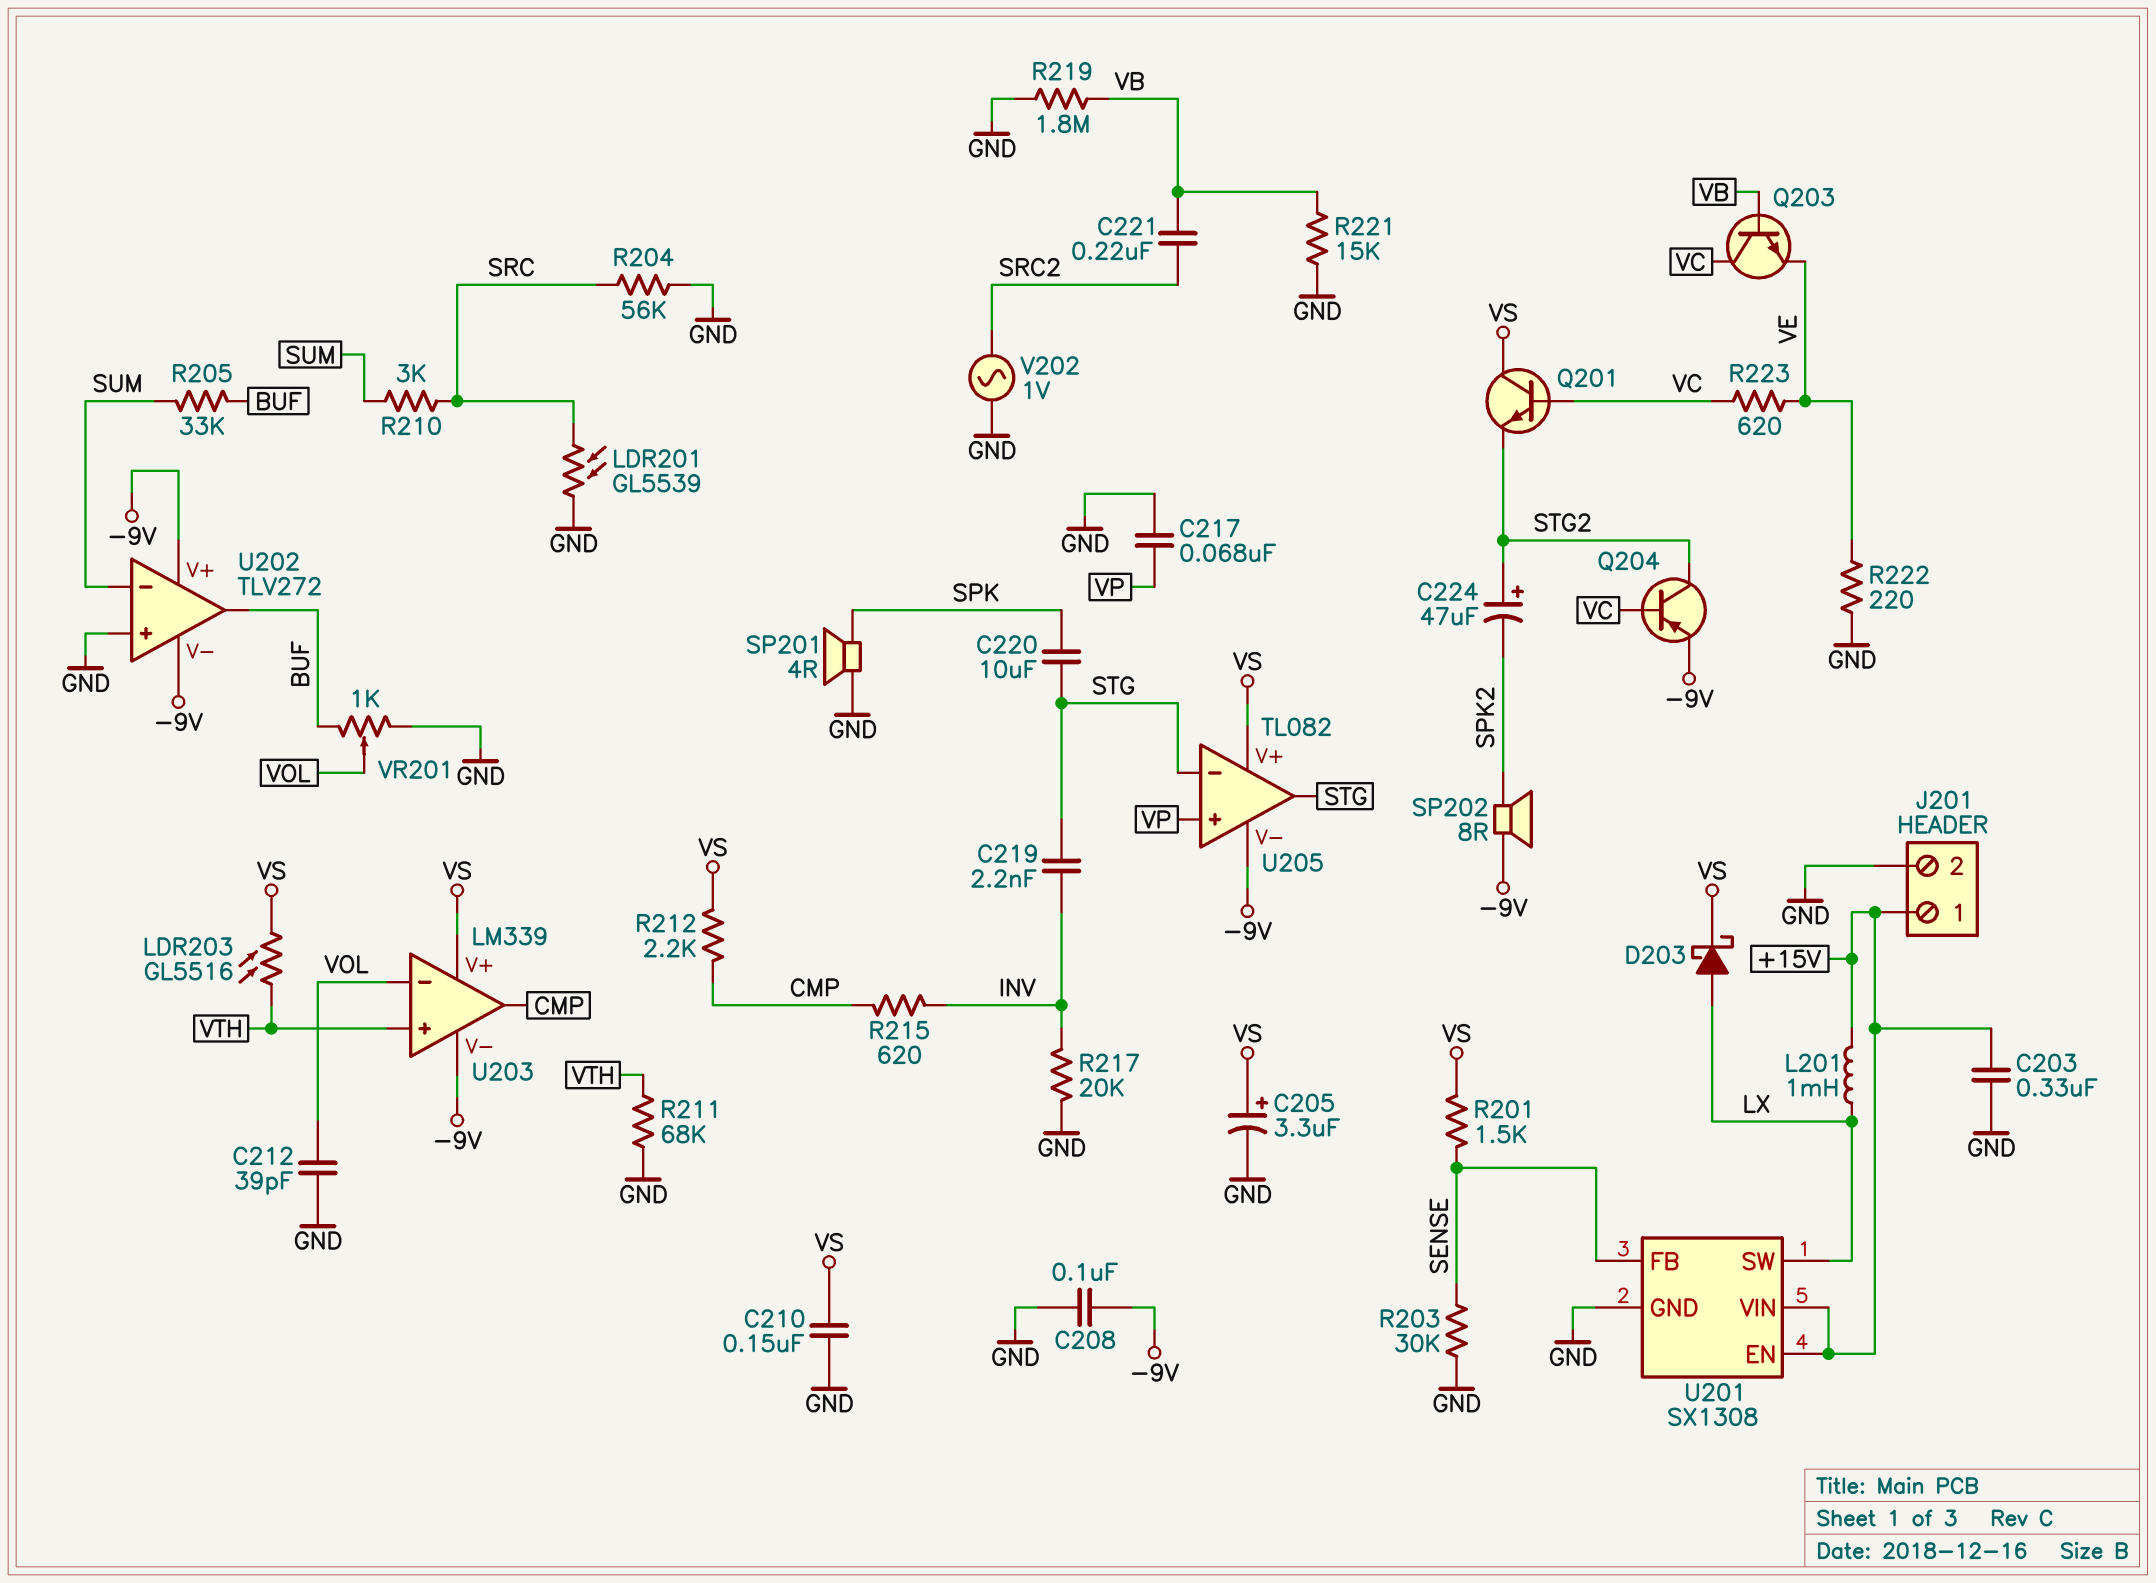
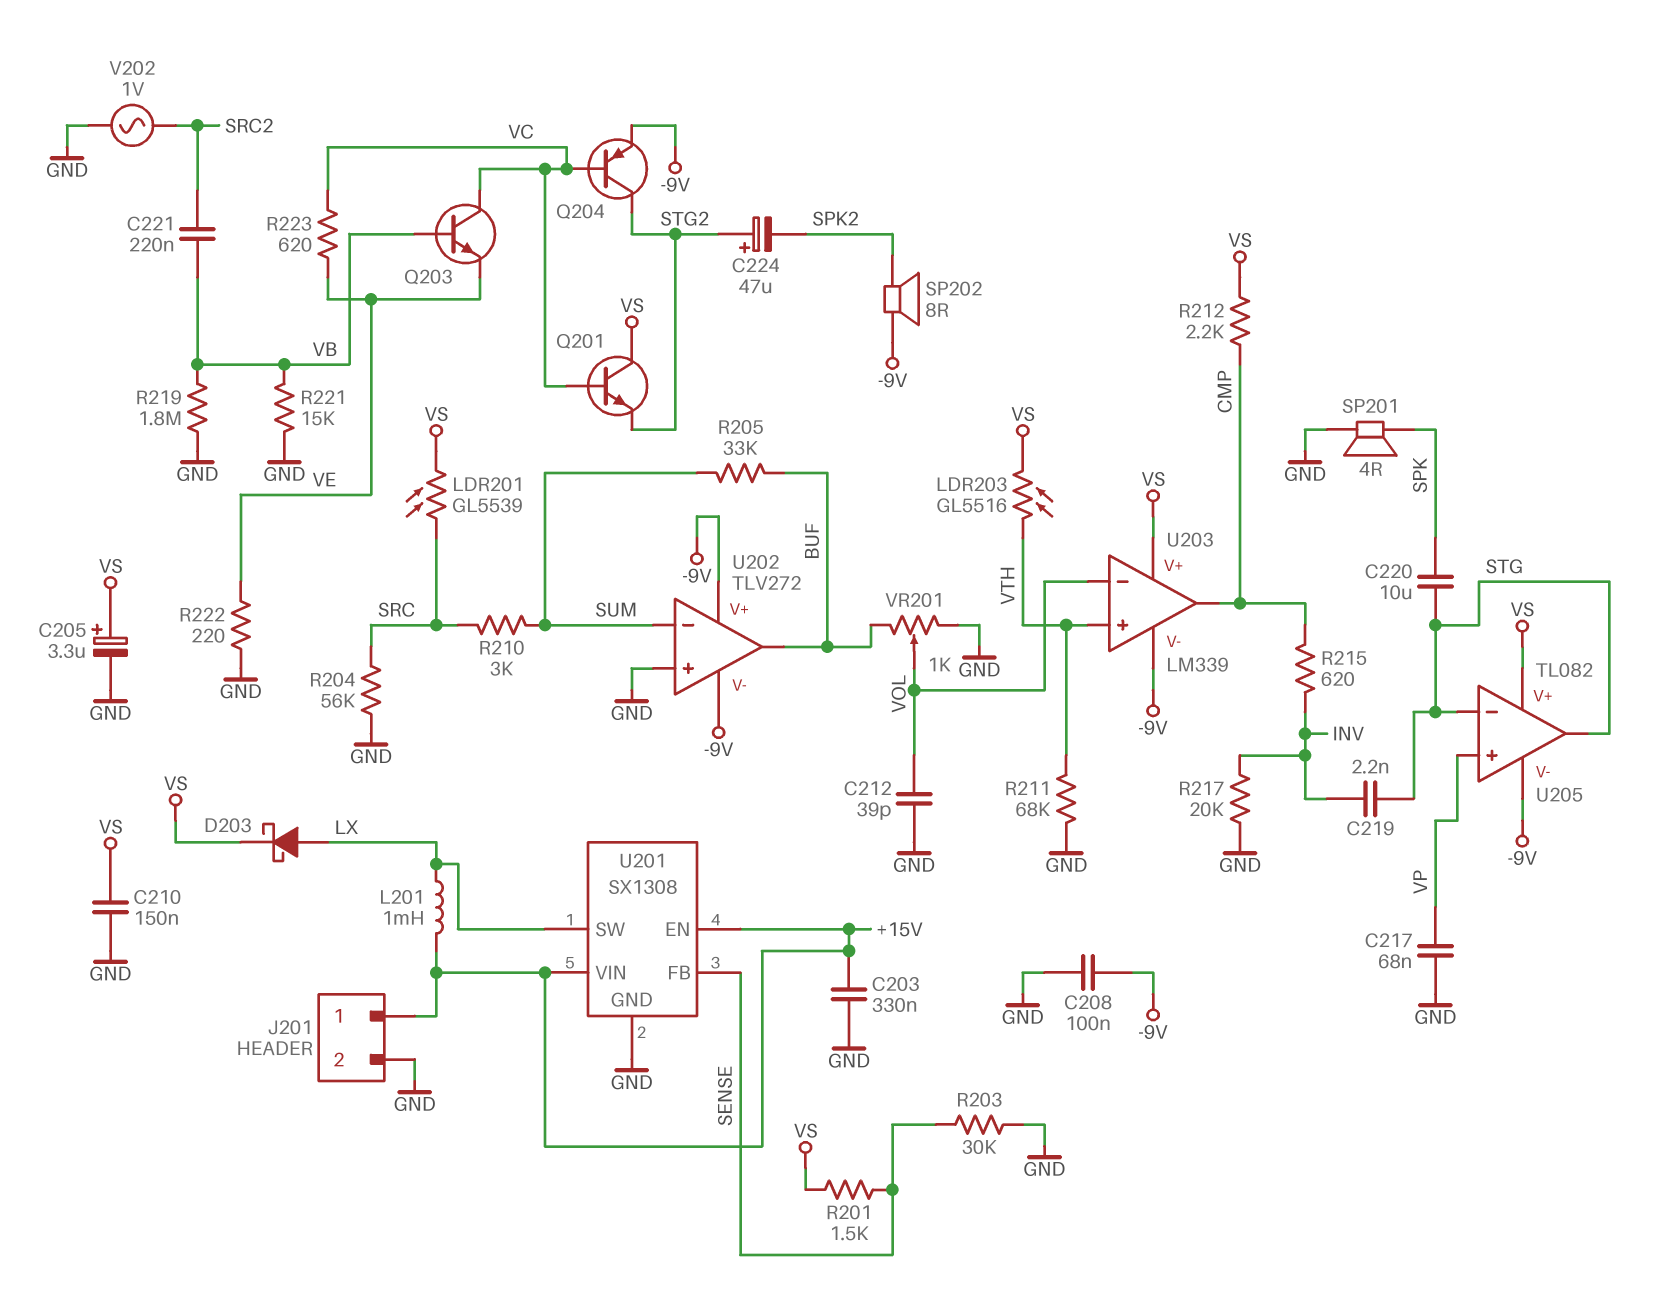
LDR201: GL5539 (GND, SRC) -> GL5539 (SRC, VS)

